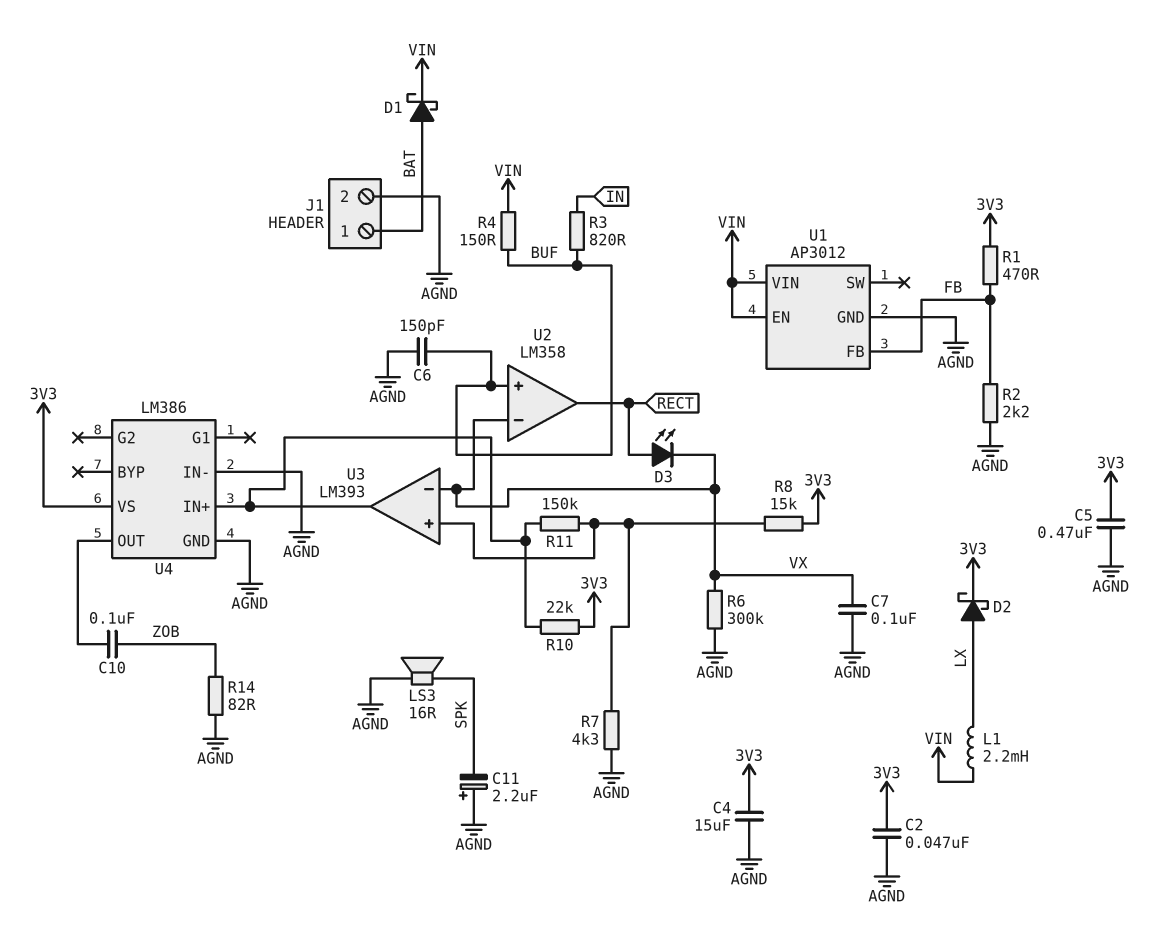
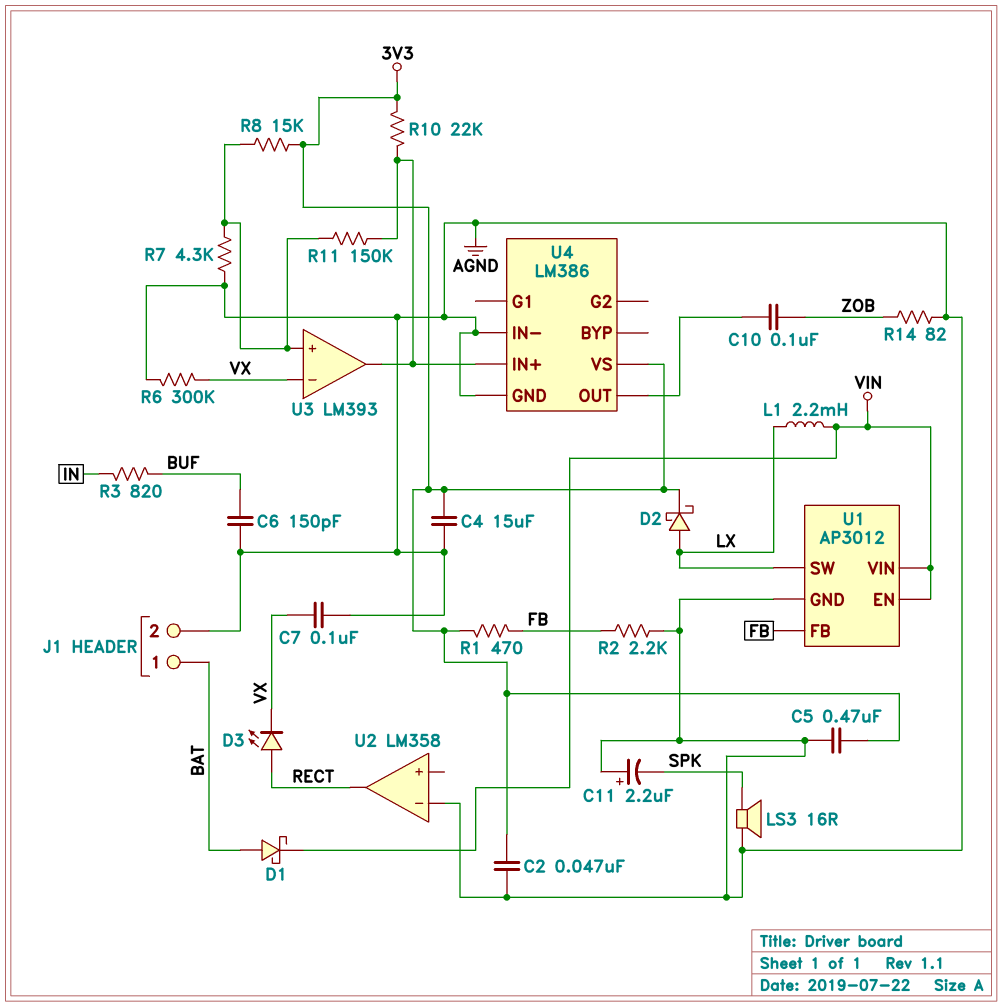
R4: 150 (BUF, VIN) -> none
U1 pin SW: none -> LX
U2 pin in+: BUF -> none
U2 pin in-: VX -> AGND

